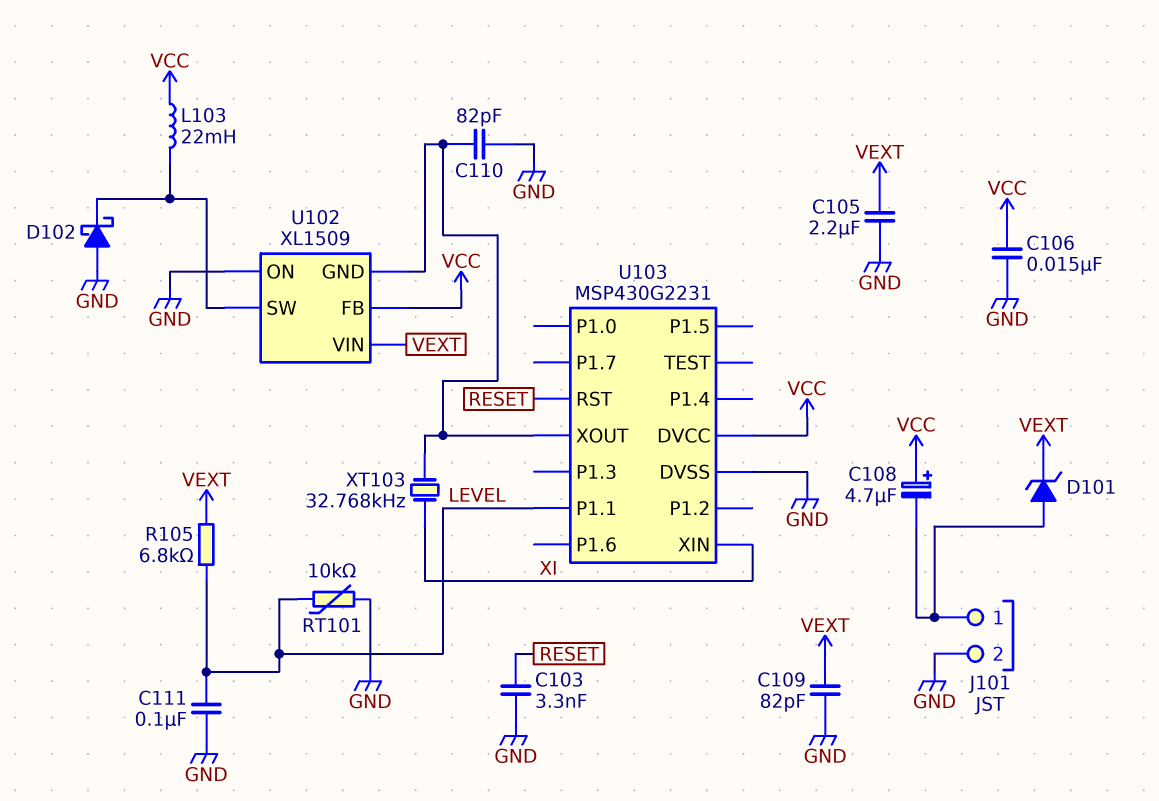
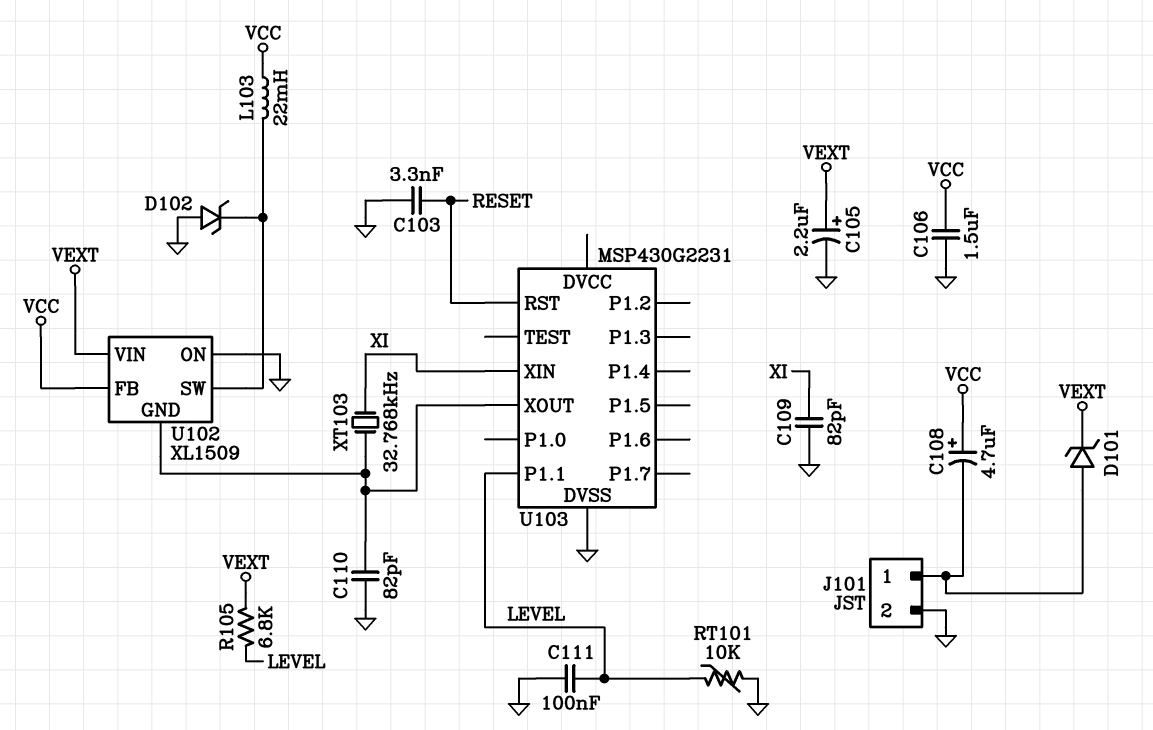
C105: 2.2uF (GND, VEXT) -> 2.2uF (plus VEXT, minus GND)
C106: 15nF (GND, VCC) -> 1.5uF (GND, VCC)
C109: 82pF (GND, VEXT) -> 82pF (GND, XI)
D102: schottky (A GND, K U102/SW) -> zener (A GND, K U102/SW)
U103 pin DVCC: VCC -> none

